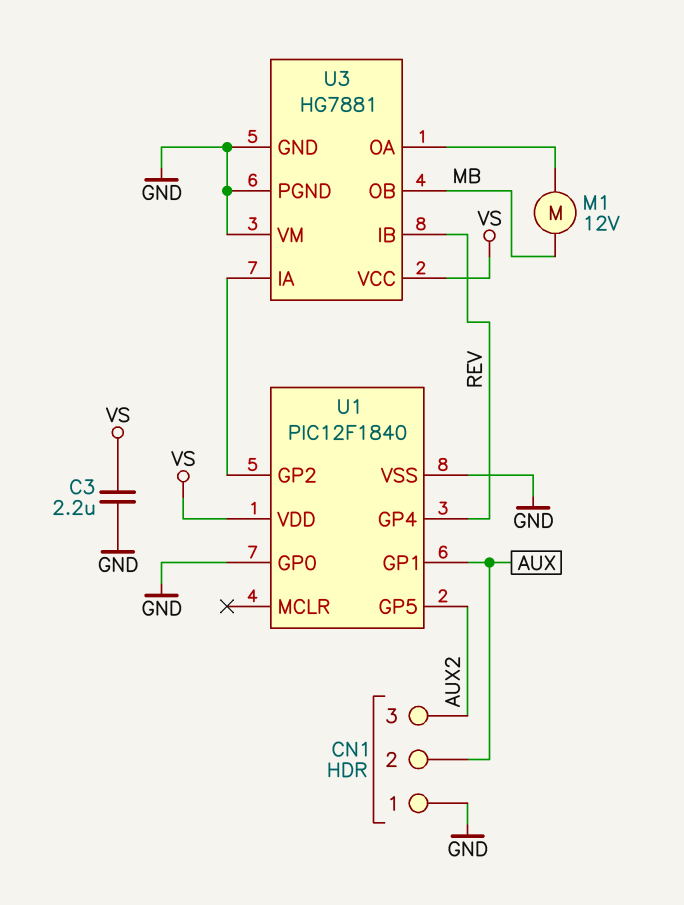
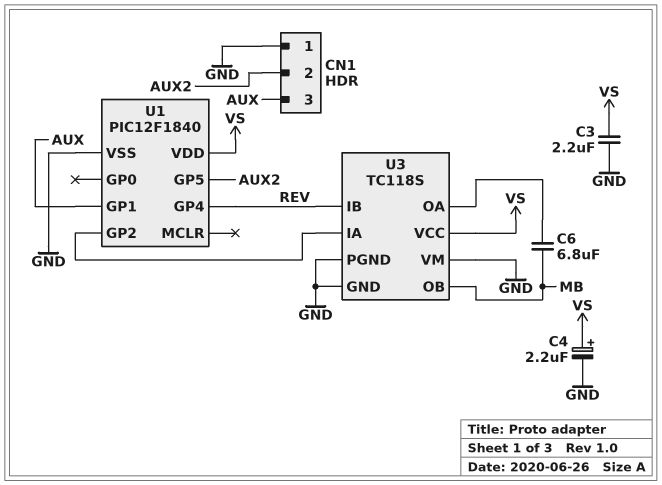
C4: none -> 2.2uF (plus VS, minus GND)
C6: none -> 6.8uF (MB, U3/OA)
CN1 pin 2: AUX -> AUX2
CN1 pin 3: AUX2 -> AUX
M1: motor 12V (MB, U3/OA) -> none
U1 pin GP0: GND -> none
U3: HG7881 -> TC118S

